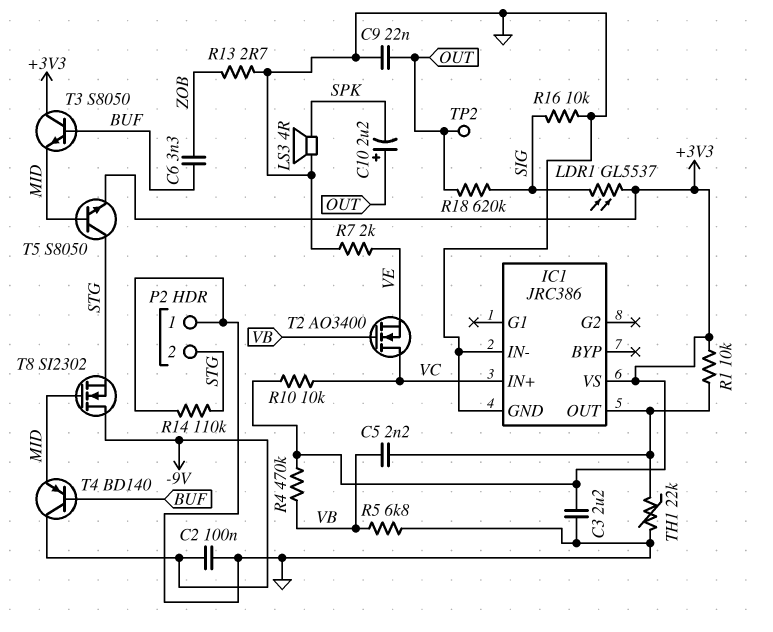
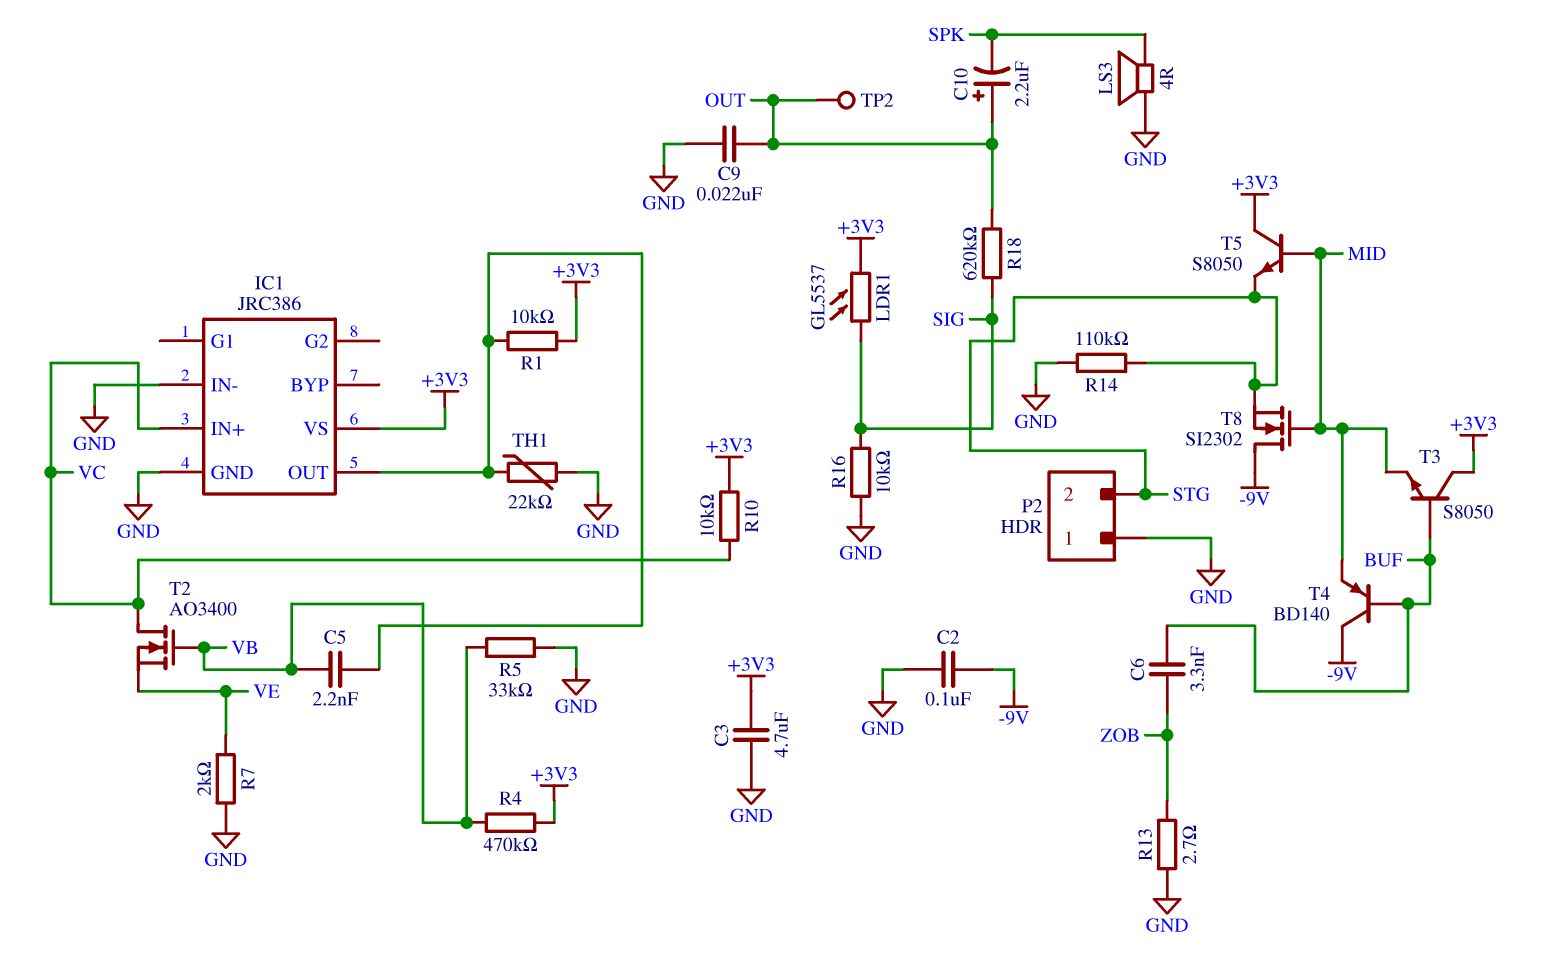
C3: 2.2uF (+3V3, GND) -> 4.7uF (+3V3, GND)
R5: 6.8k (GND, VB) -> 33k (GND, VB)
T5: NPN S8050 (B MID, C STG, E +3V3) -> NPN S8050 (B MID, C +3V3, E STG)

